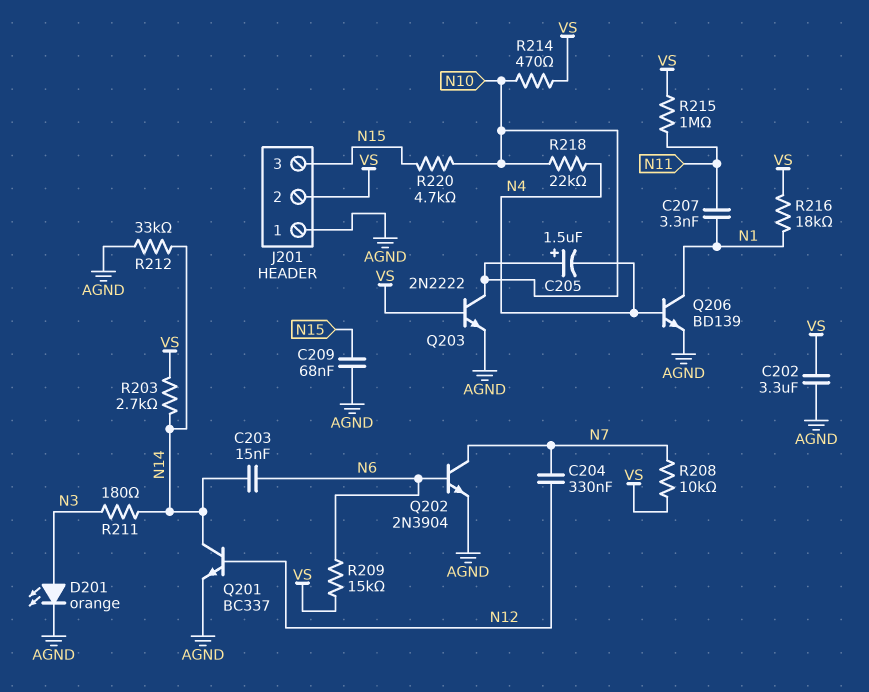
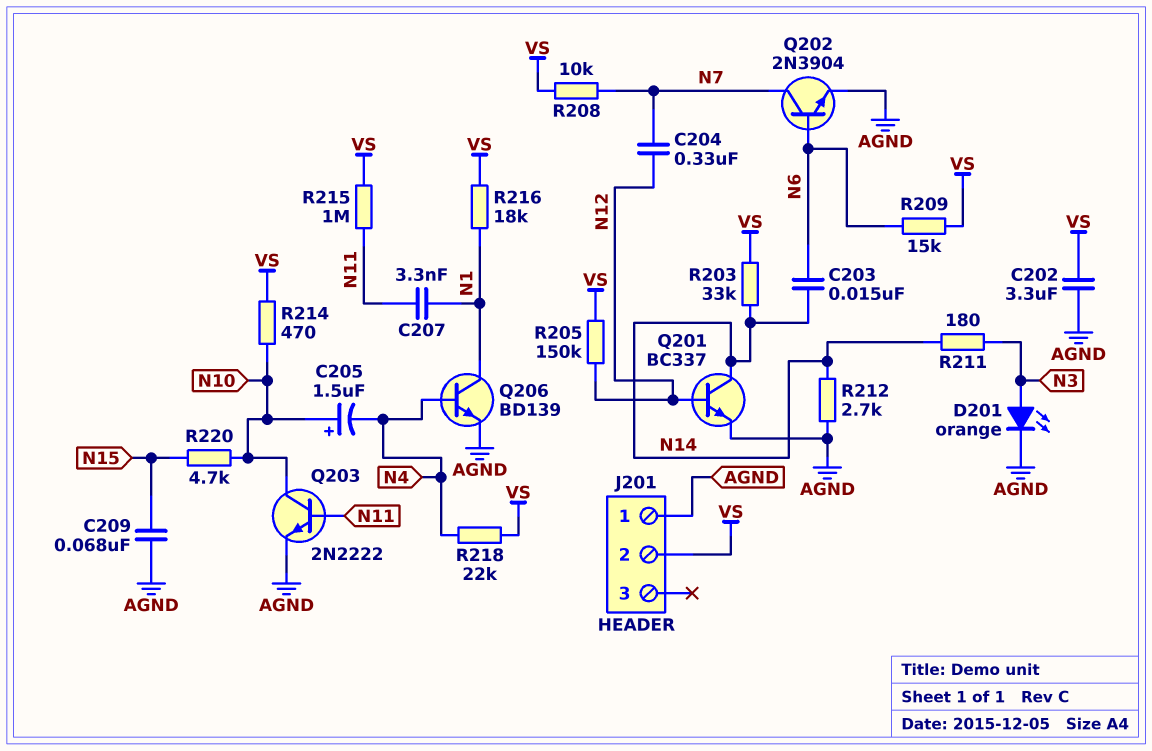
J201 pin 3: N15 -> none
Q203: NPN 2N2222 (B VS, C N10, E AGND) -> NPN 2N2222 (B N11, C N10, E AGND)
R203: 2.7k (N14, VS) -> 33k (N14, VS)
R205: none -> 150k (N12, VS)
R212: 33k (AGND, N14) -> 2.7k (AGND, N14)
R218: 22k (N4, N10) -> 22k (N4, VS)

